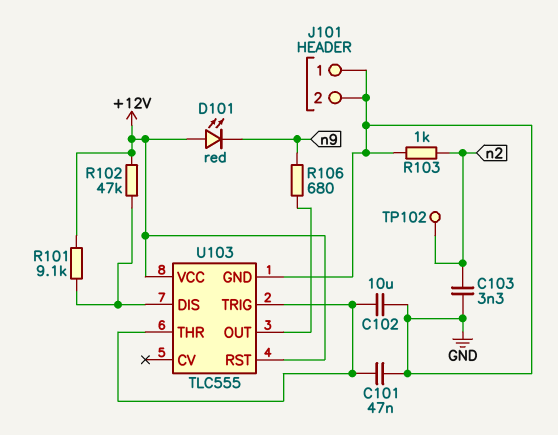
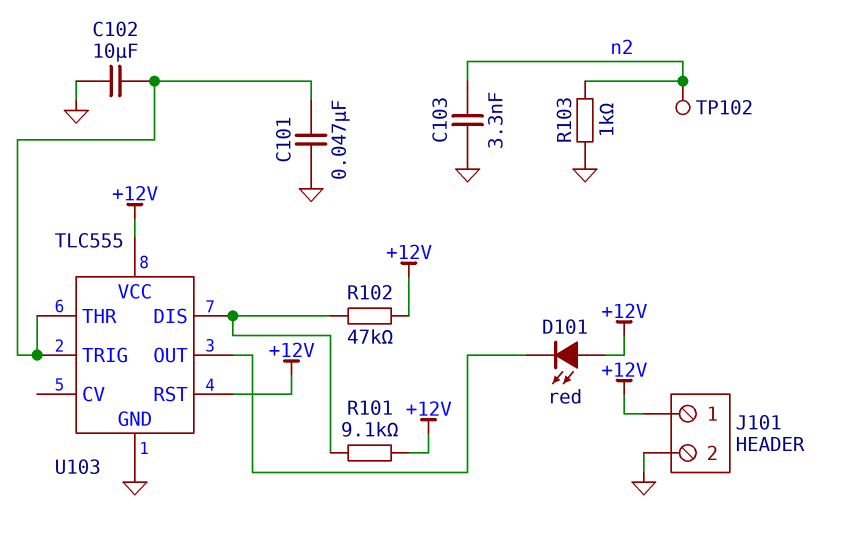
D101: LED red (A +12V, K n9) -> LED red (A +12V, K U103/OUT)
J101 pin 1: GND -> +12V
R106: 680 (U103/OUT, n9) -> none

